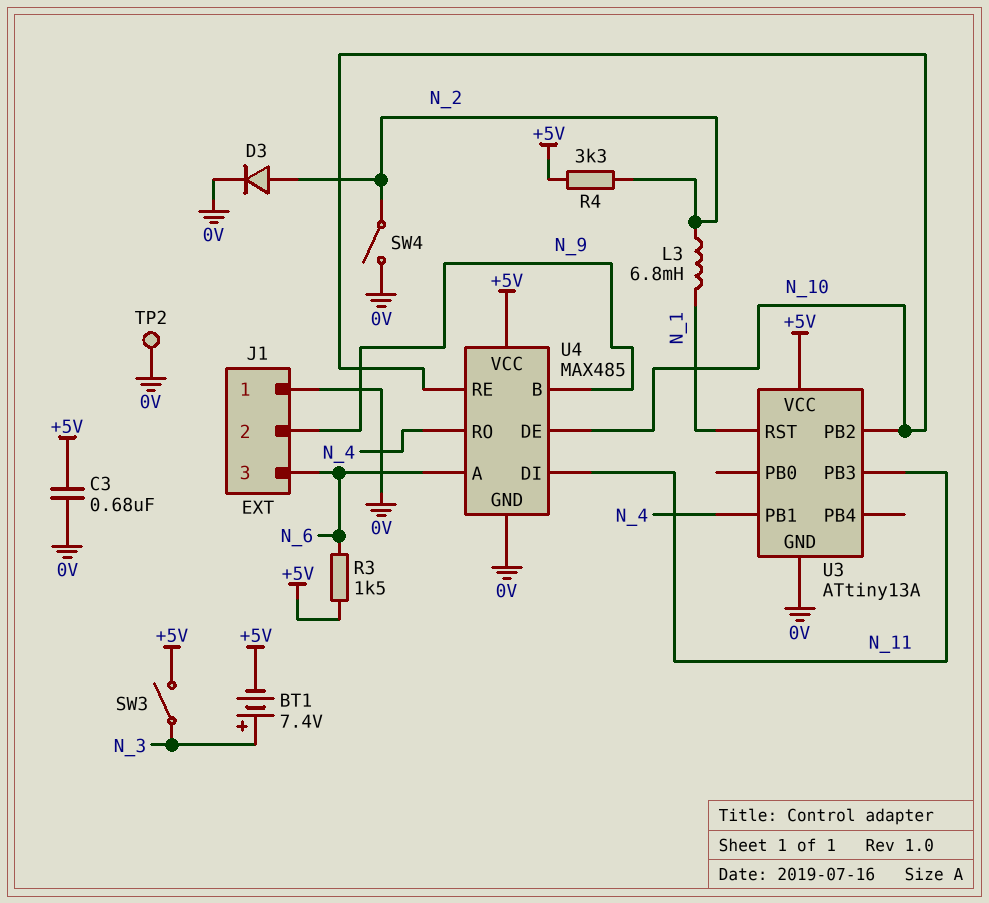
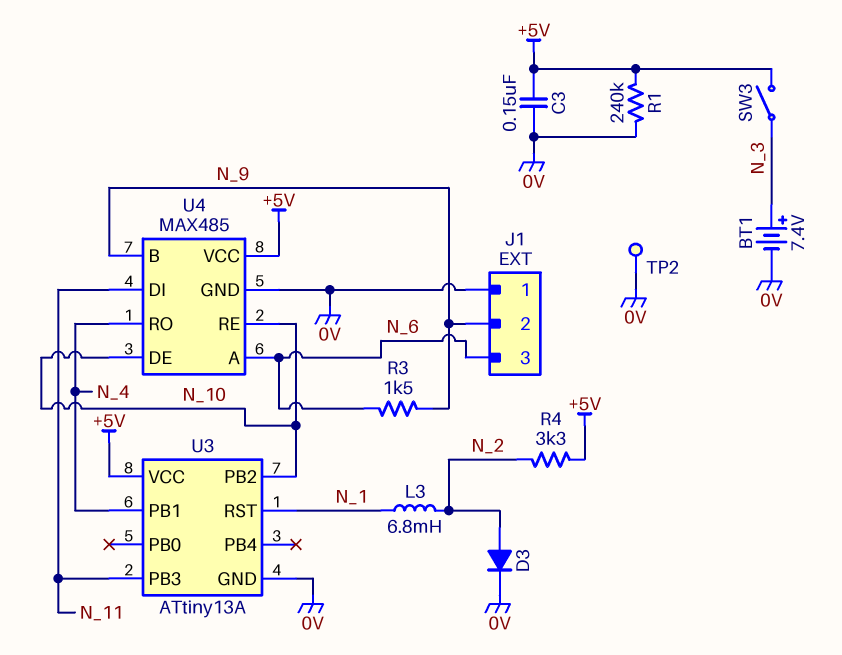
BT1: 7.4V (plus N_3, minus +5V) -> 7.4V (plus N_3, minus 0V)
C3: 680nF (+5V, 0V) -> 150nF (+5V, 0V)
R1: none -> 240k (+5V, 0V)
R3: 1.5k (+5V, N_6) -> 1.5k (N_6, N_9)
SW4: switch (0V, N_2) -> none

